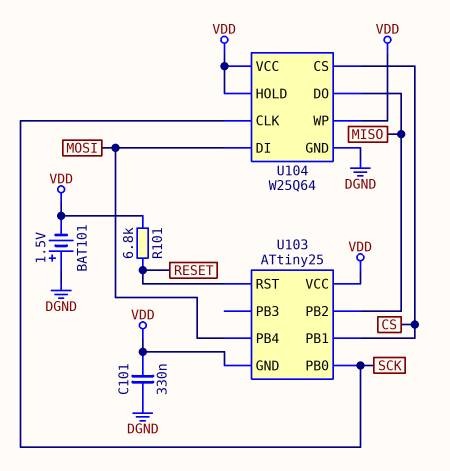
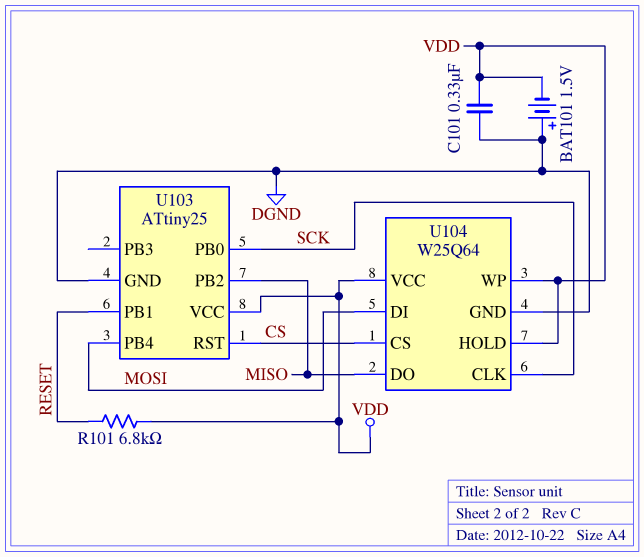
U103 pin GND: VDD -> DGND
U103 pin PB1: CS -> RESET
U103 pin RST: RESET -> CS

